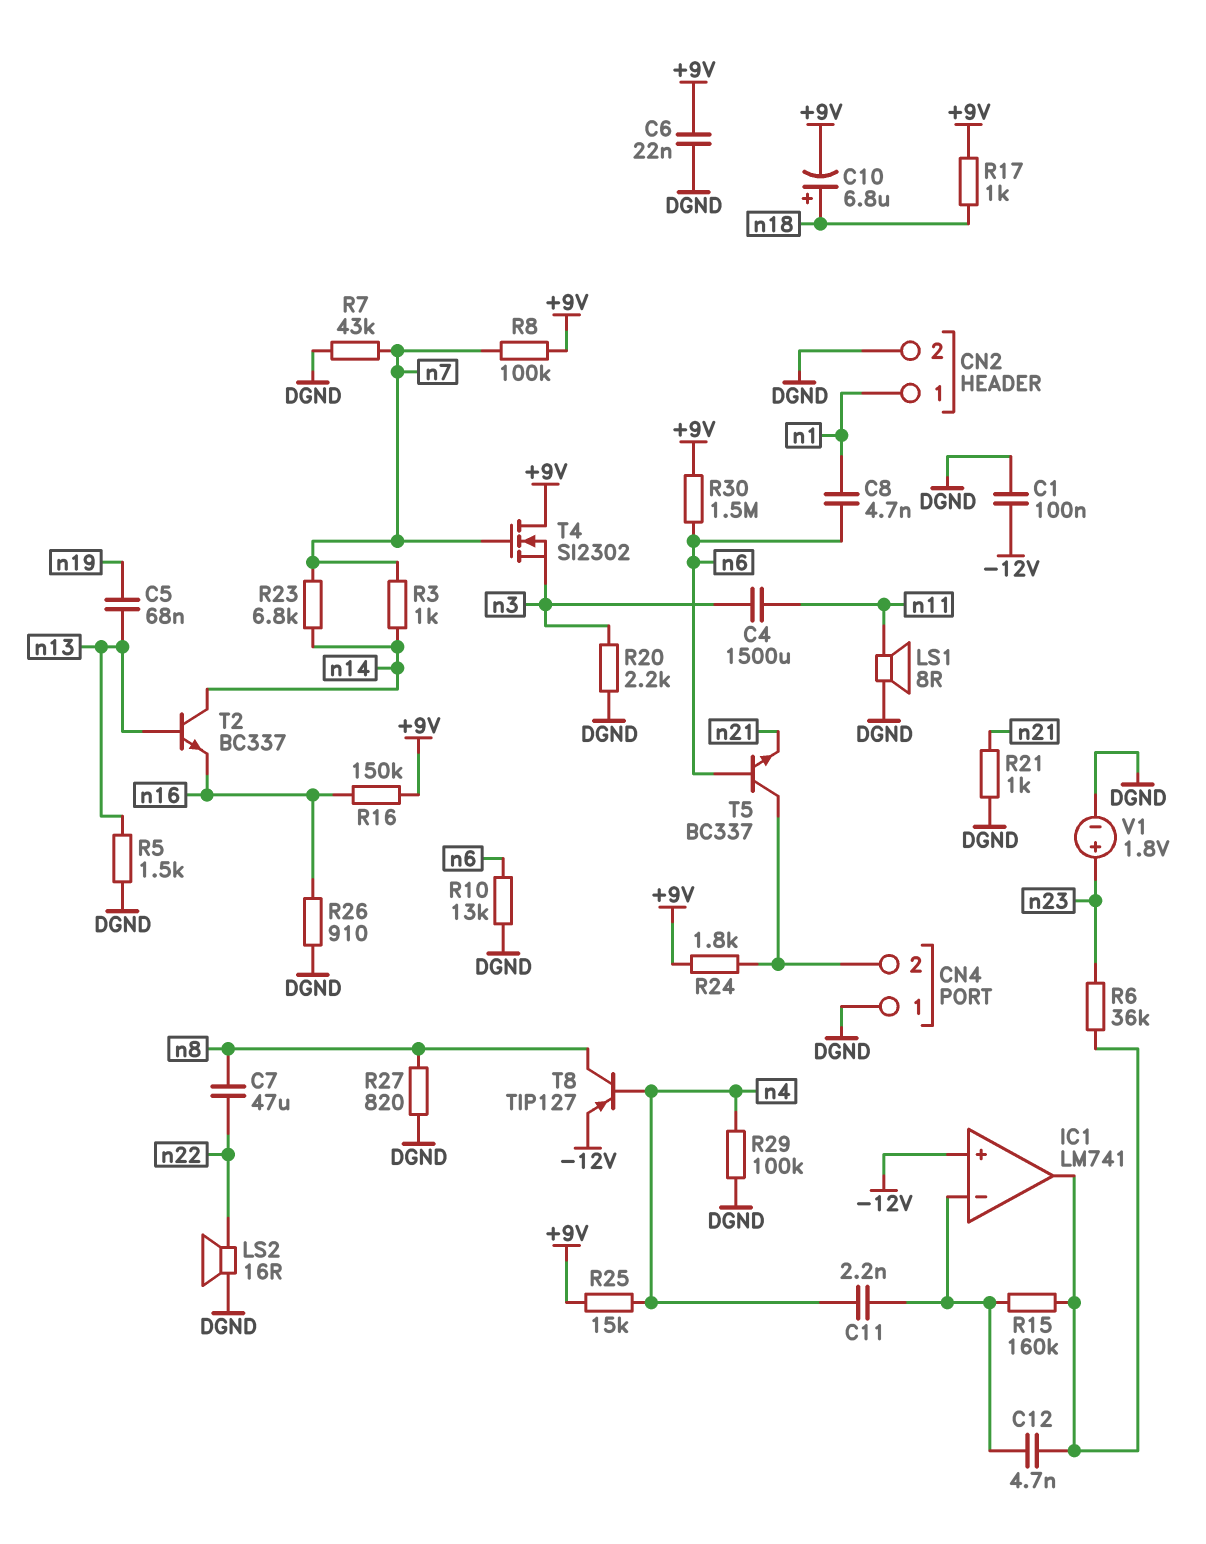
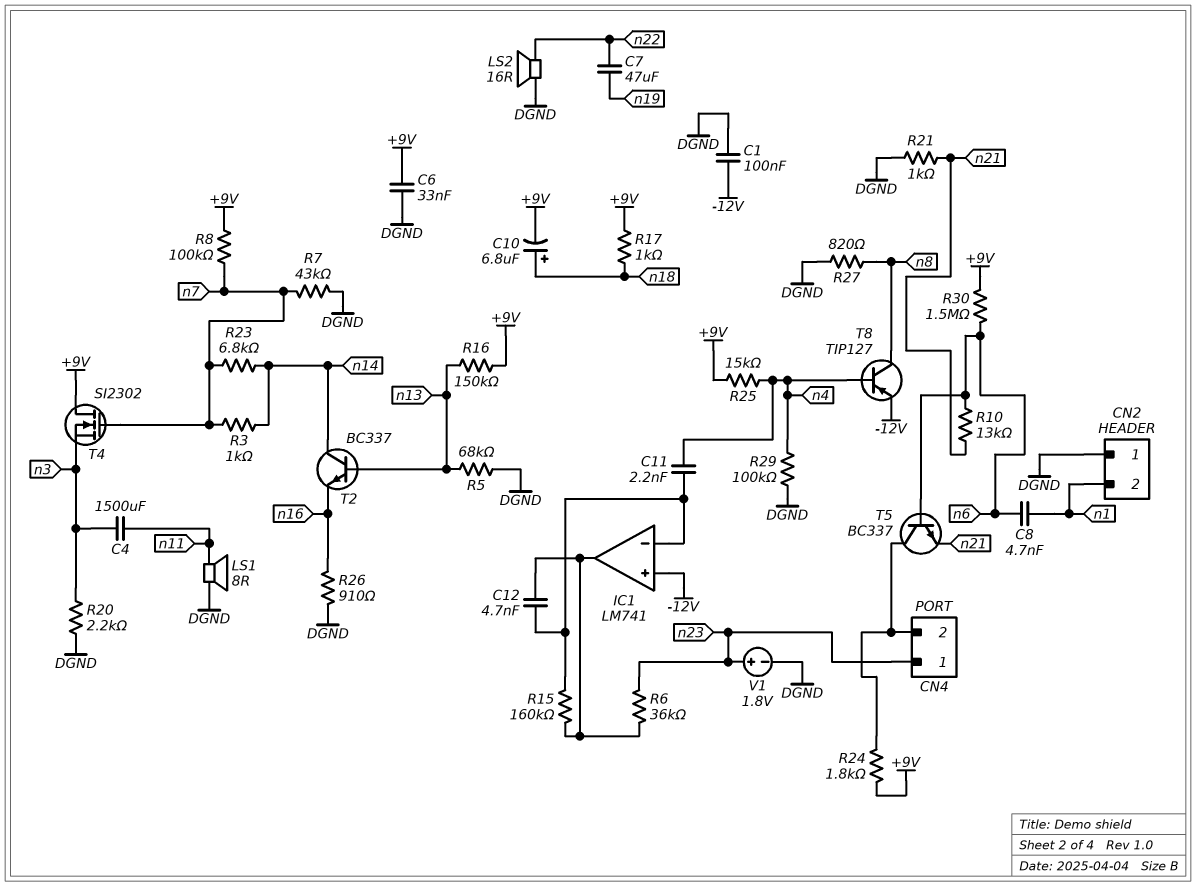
C5: 68nF (n13, n19) -> none
C6: 22nF (+9V, DGND) -> 33nF (+9V, DGND)
C7: 47uF (n8, n22) -> 47uF (n19, n22)
CN2 pin 1: n1 -> DGND
CN2 pin 2: DGND -> n1
CN4 pin 1: DGND -> n23
R5: 1.5k (DGND, n13) -> 68k (DGND, n13)
R10: 13k (DGND, n6) -> 13k (n6, n21)
R16: 150k (+9V, n16) -> 150k (+9V, n13)

